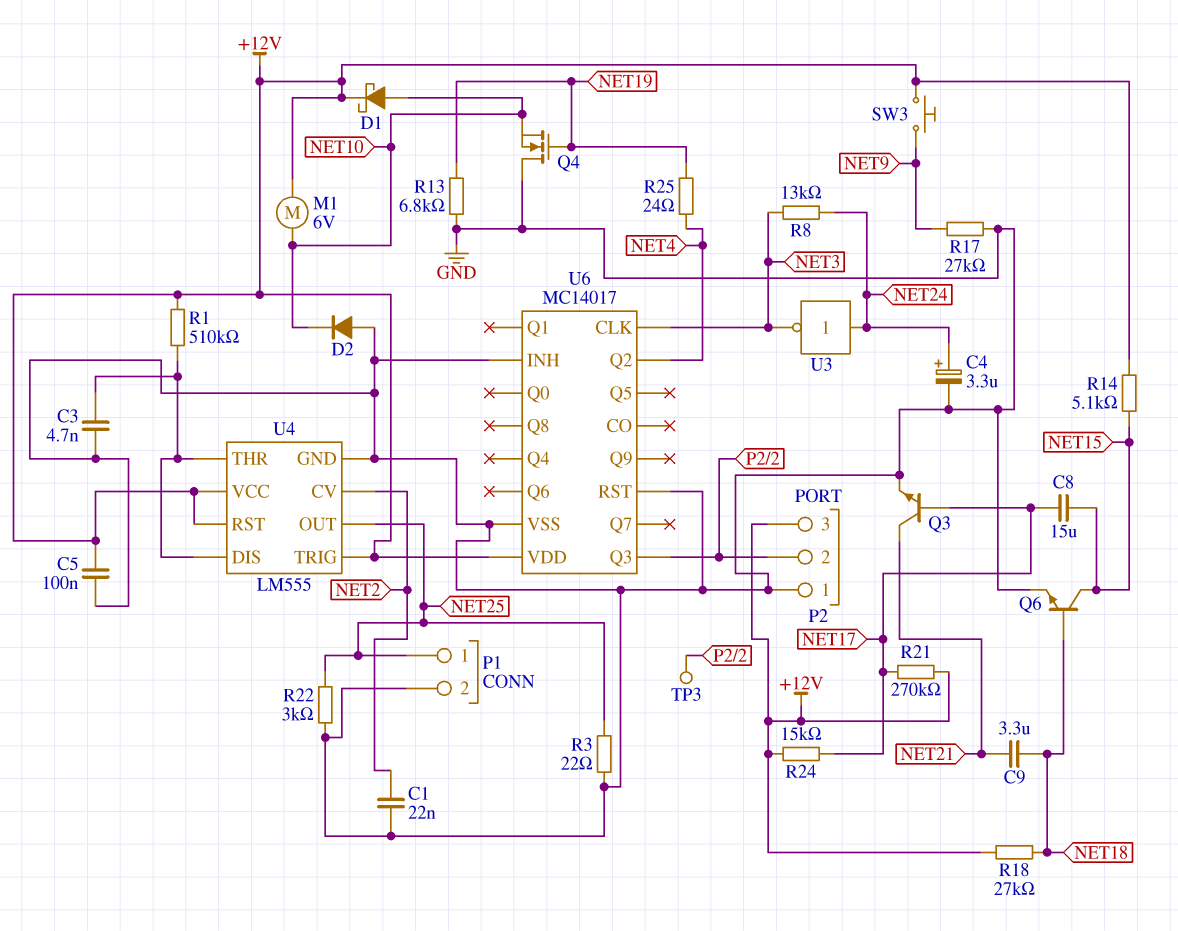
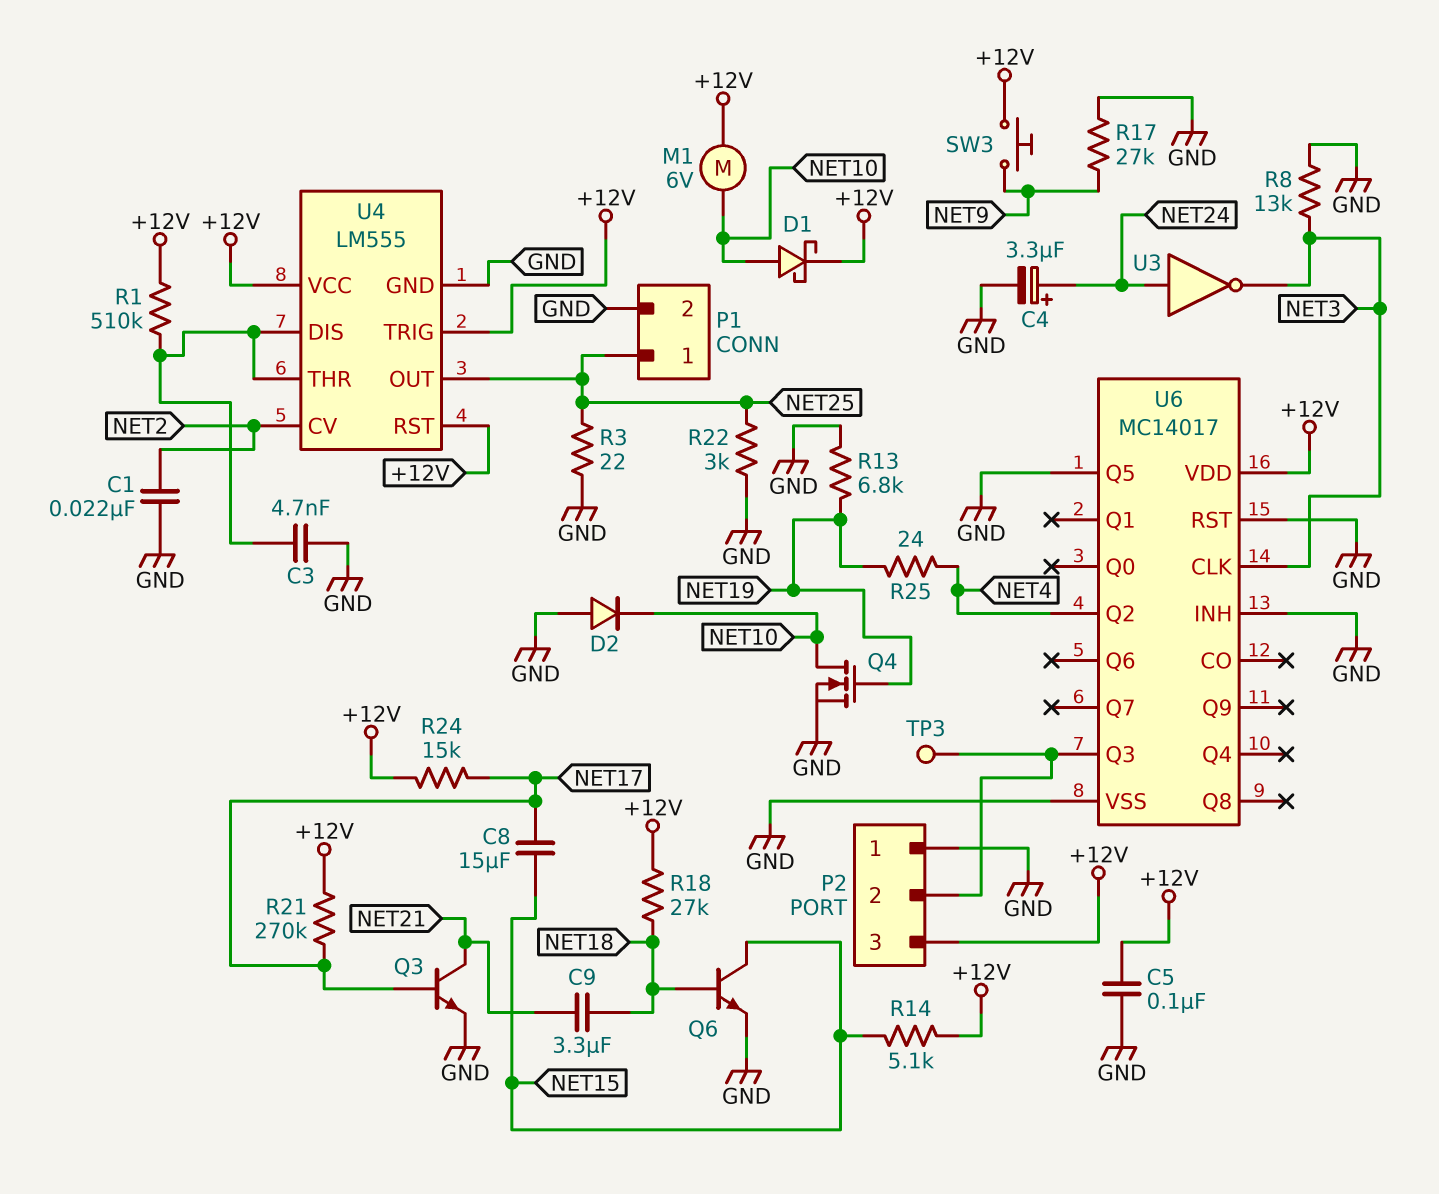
Q4: NMOS (G NET19, D GND, S NET10) -> NMOS (G NET19, D NET10, S GND)
R8: 13k (NET3, NET24) -> 13k (GND, NET3)
U6 pin Q5: none -> GND

